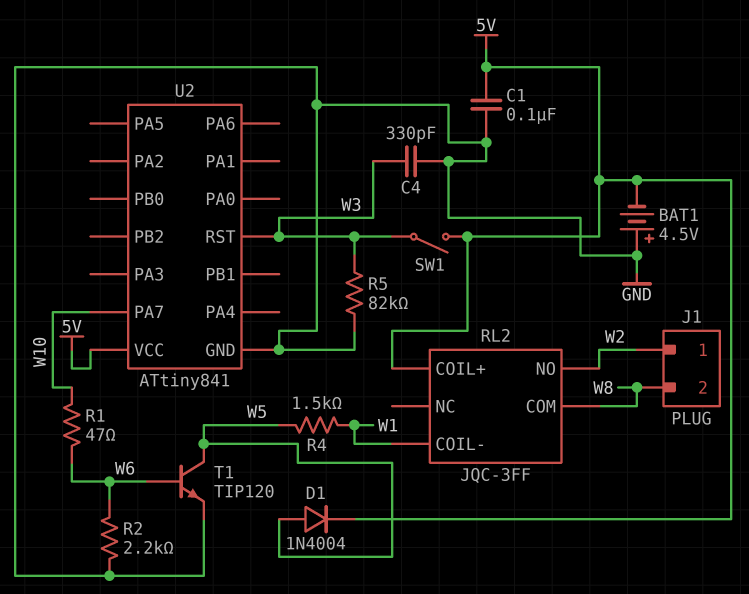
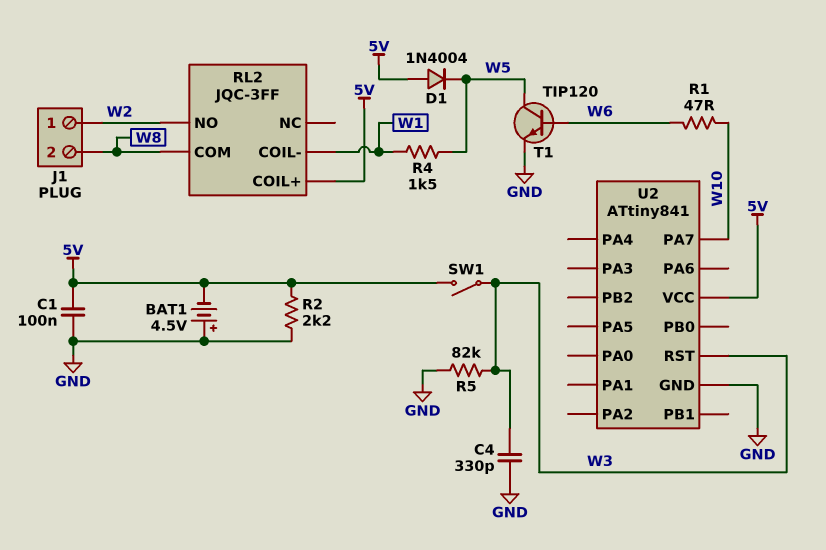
D1: diode 1N4004 (A W5, K 5V) -> diode 1N4004 (A 5V, K W5)
R2: 2.2k (GND, W6) -> 2.2k (5V, GND)

